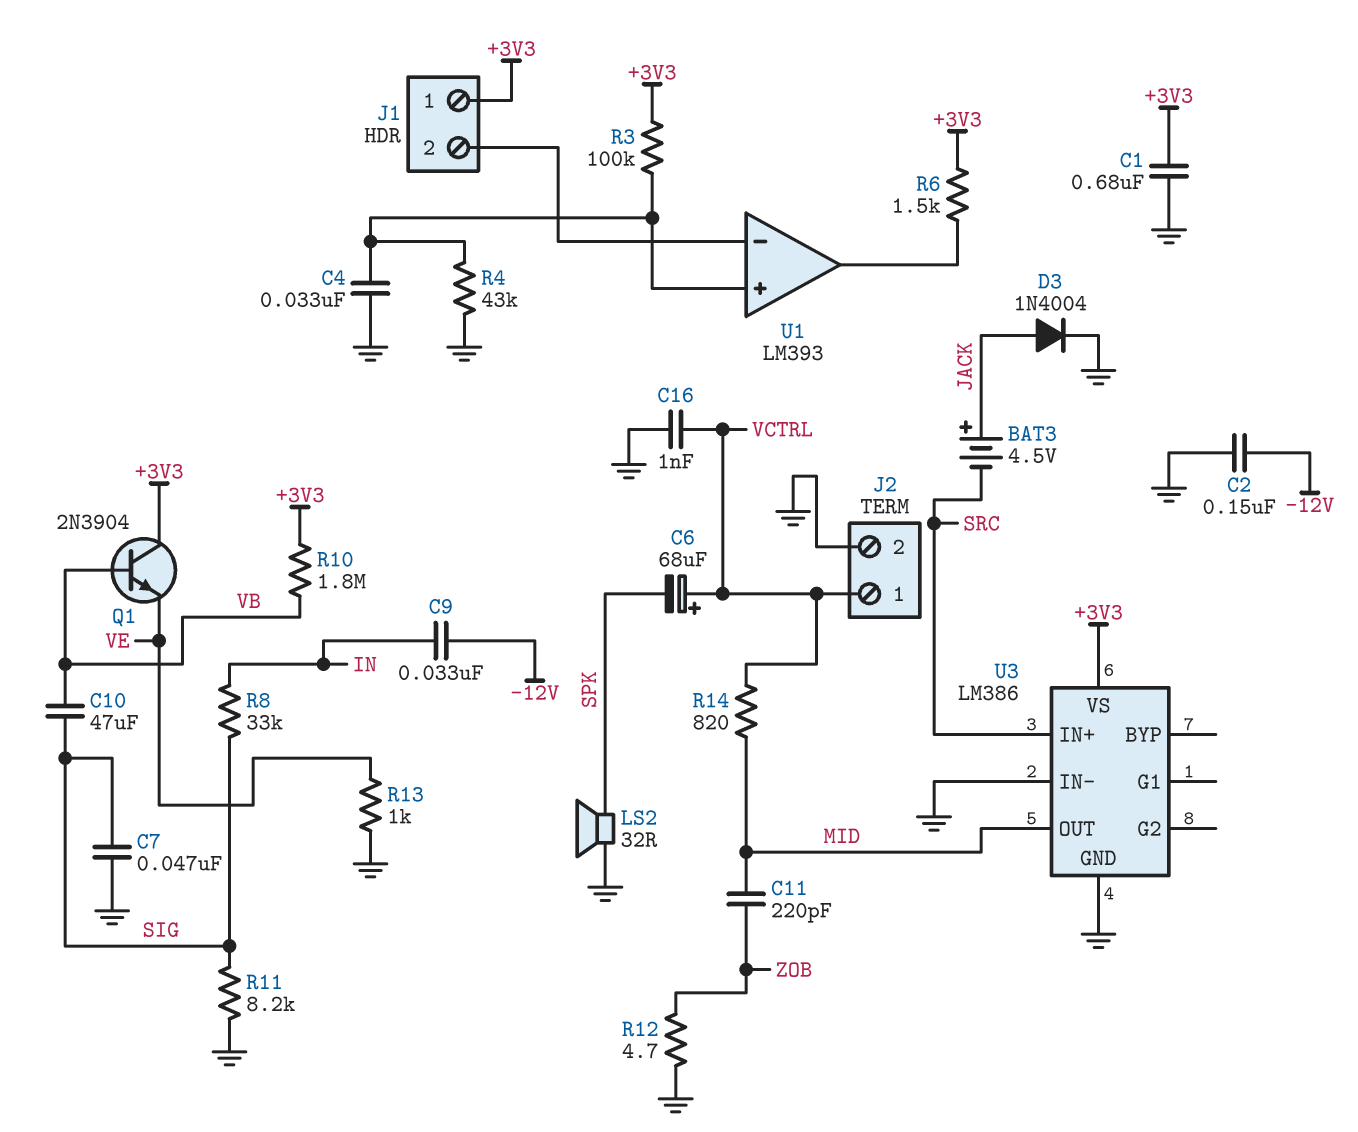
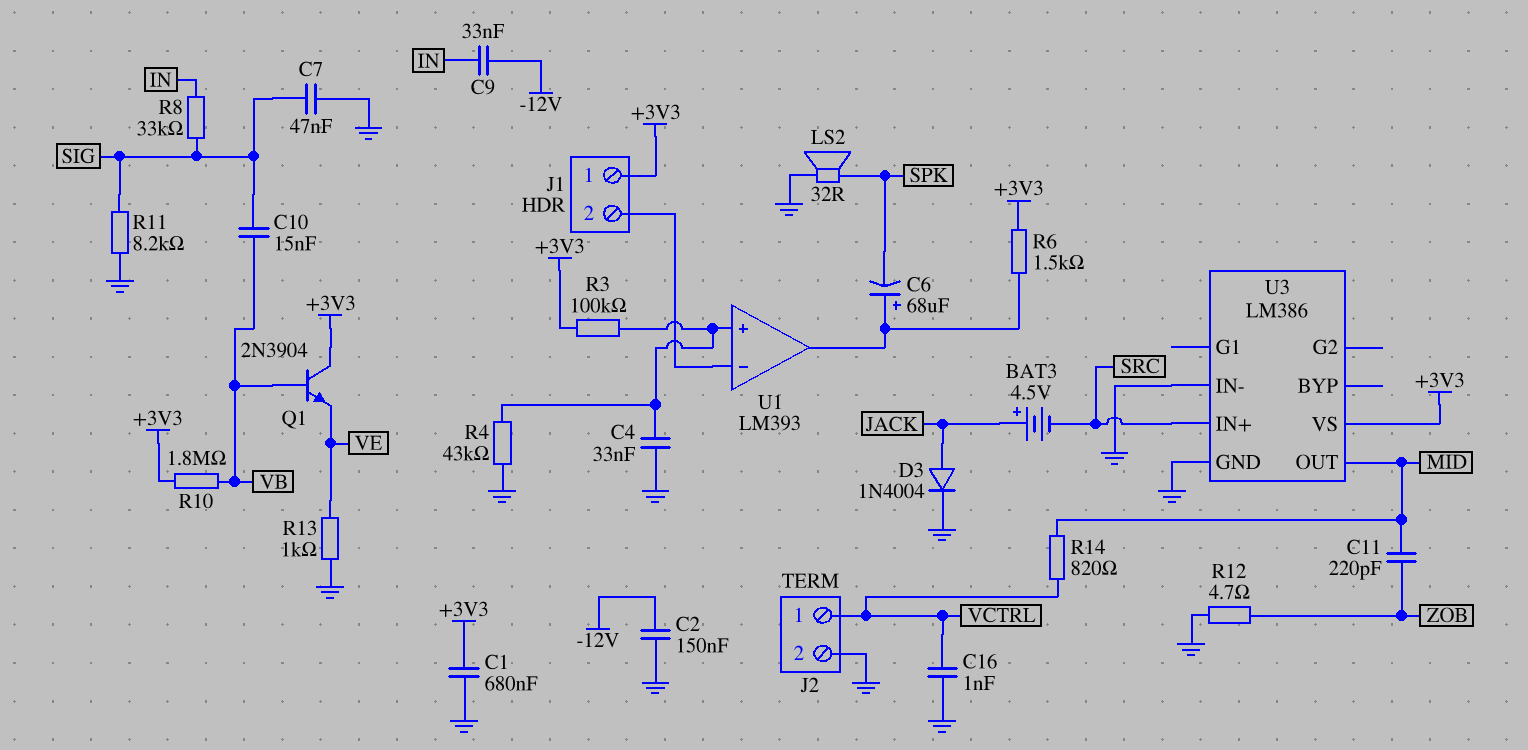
C6: 68uF (plus VCTRL, minus SPK) -> 68uF (plus U1/out, minus SPK)
C10: 47uF (SIG, VB) -> 15nF (SIG, VB)

